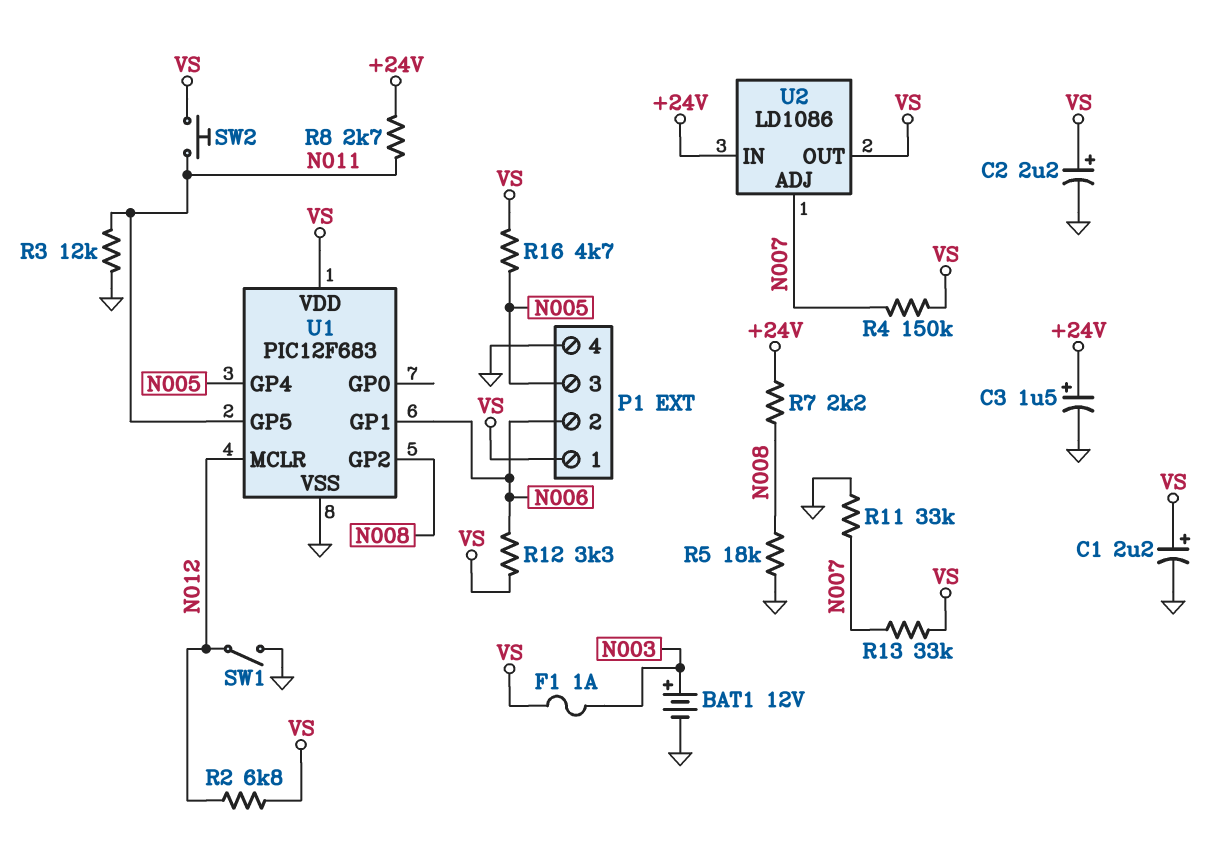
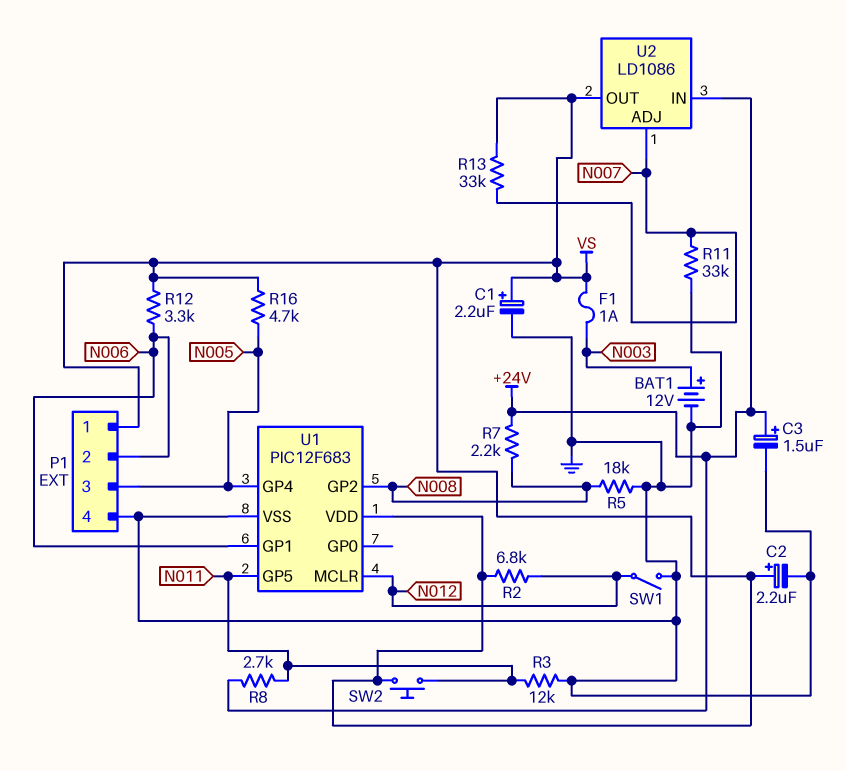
R4: 150k (N007, VS) -> none

